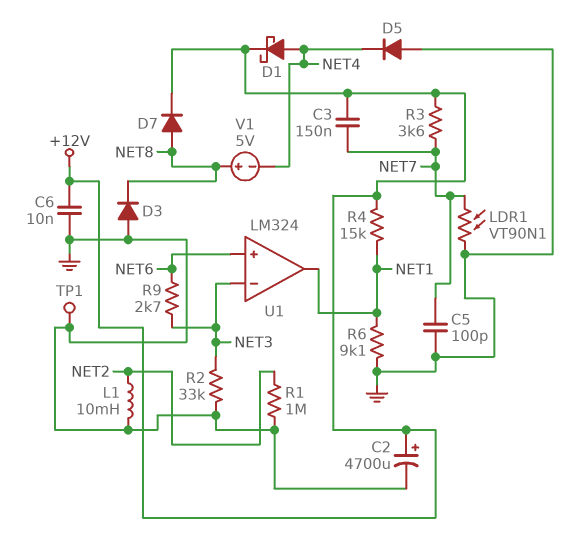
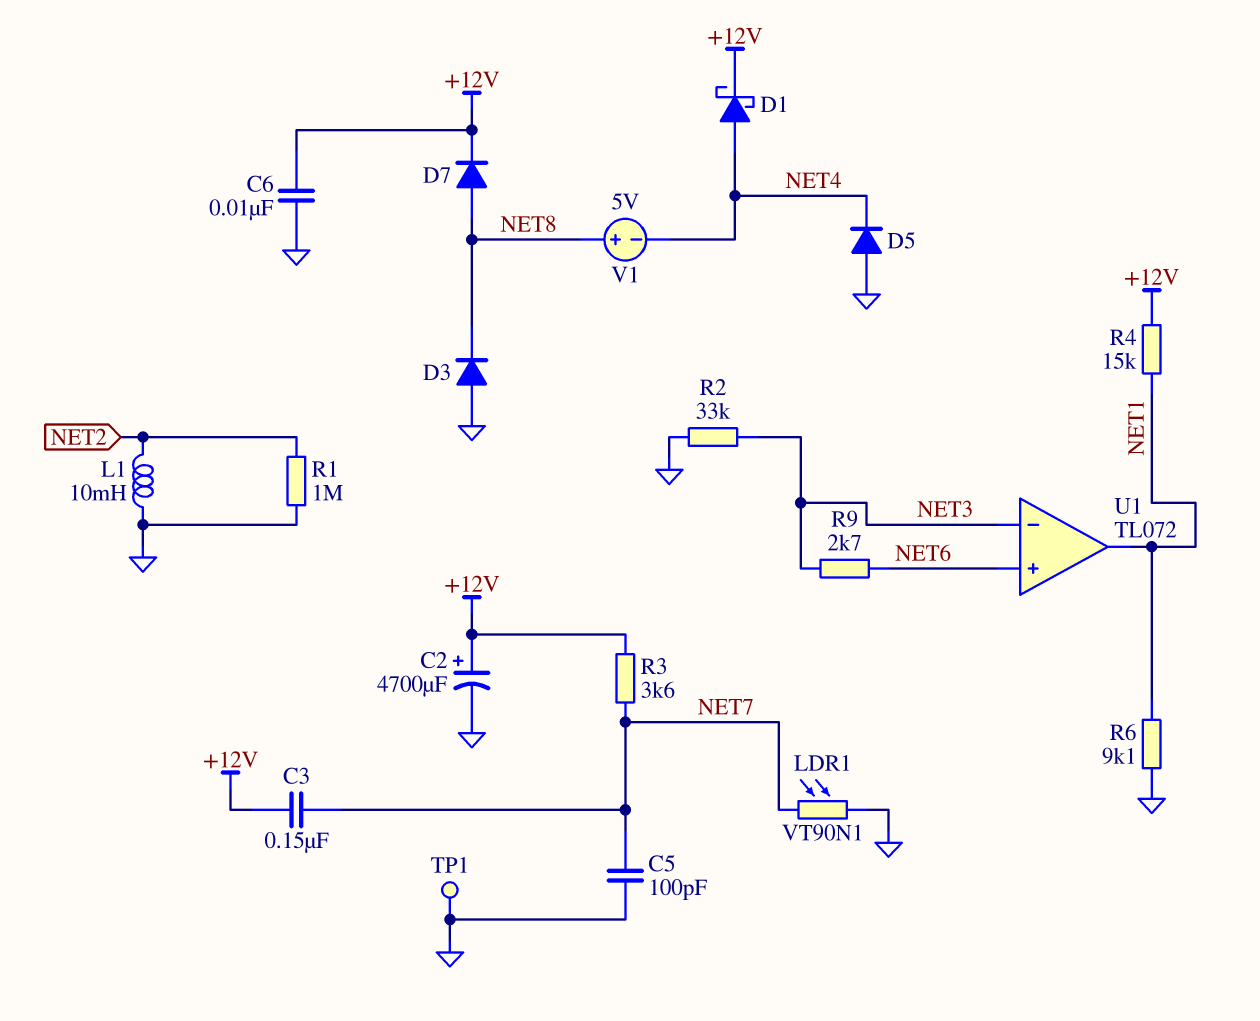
U1: LM324 -> TL072

